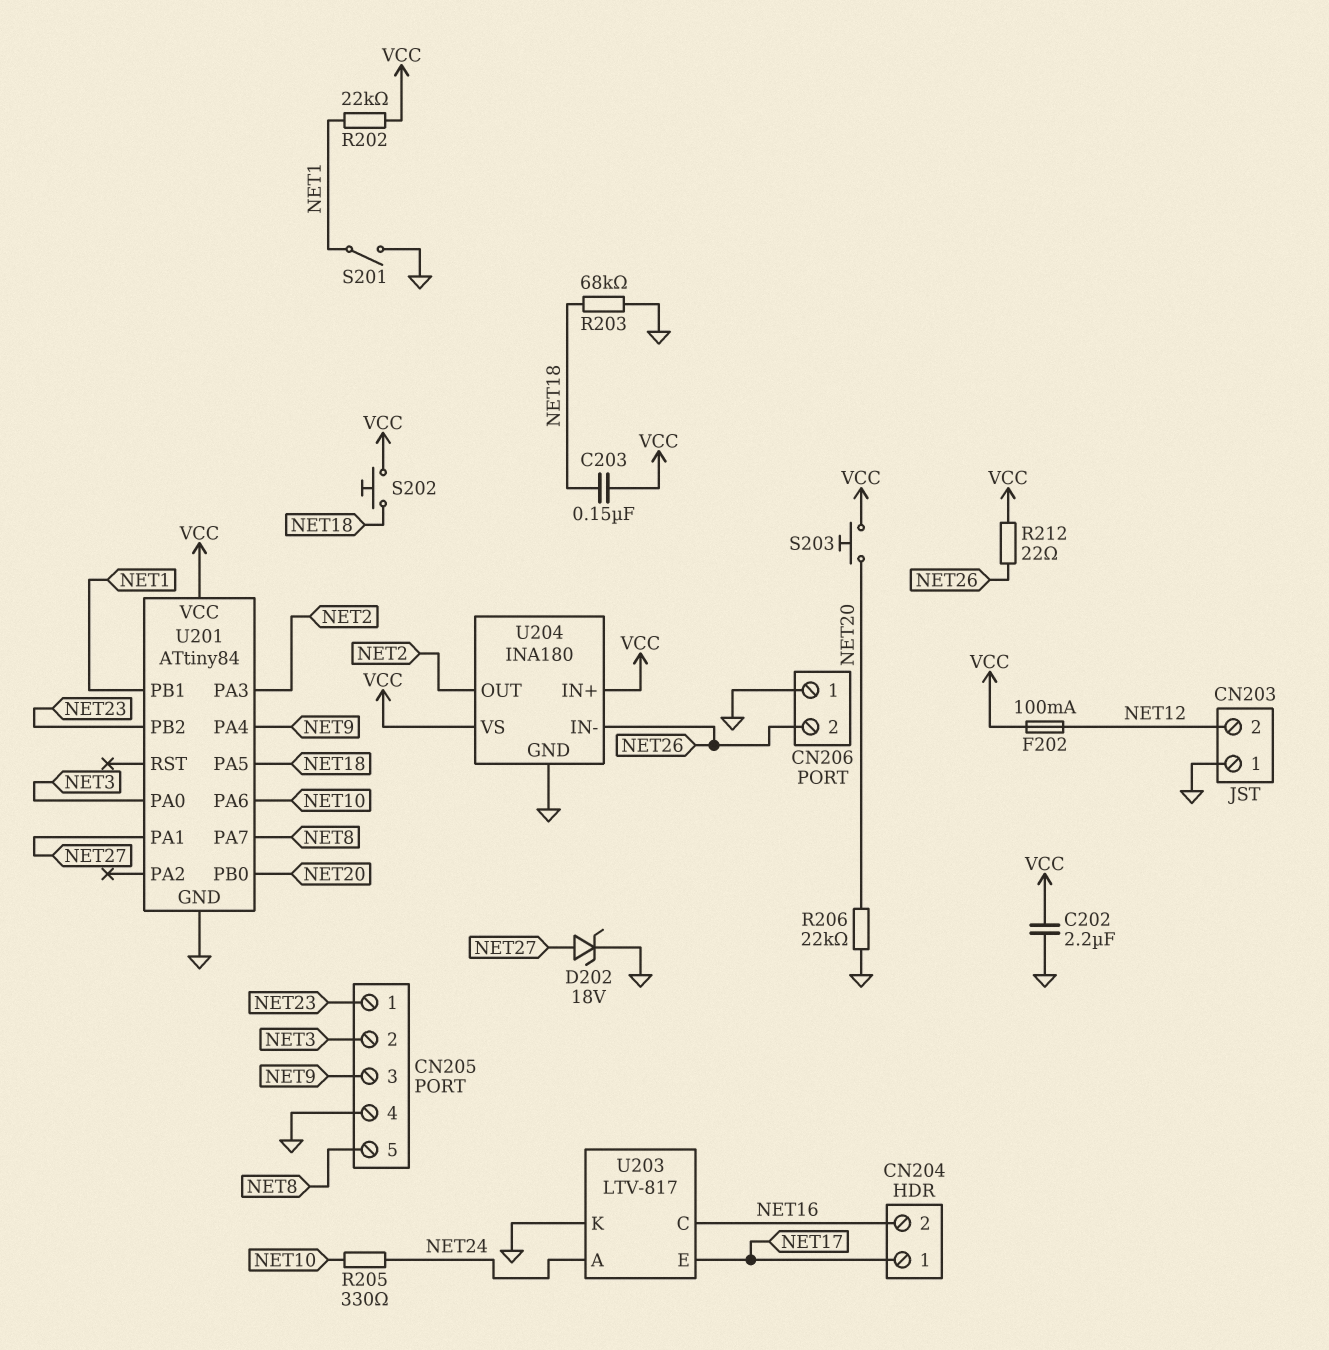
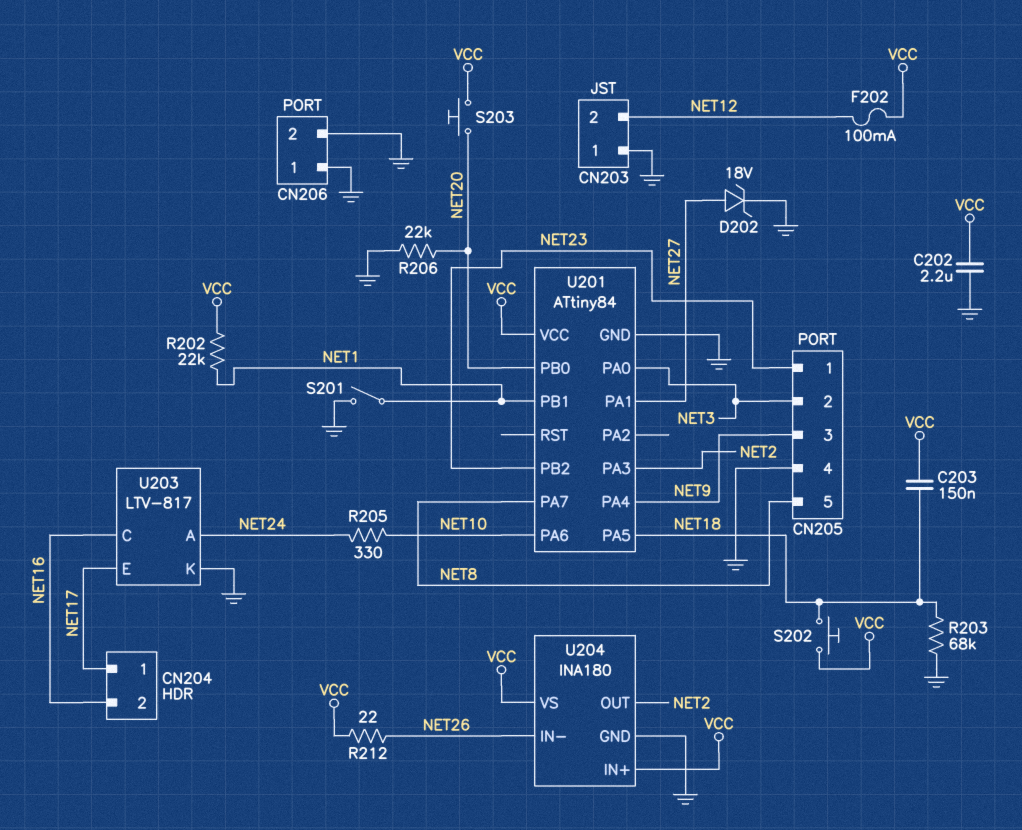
CN206 pin 2: NET26 -> GND

